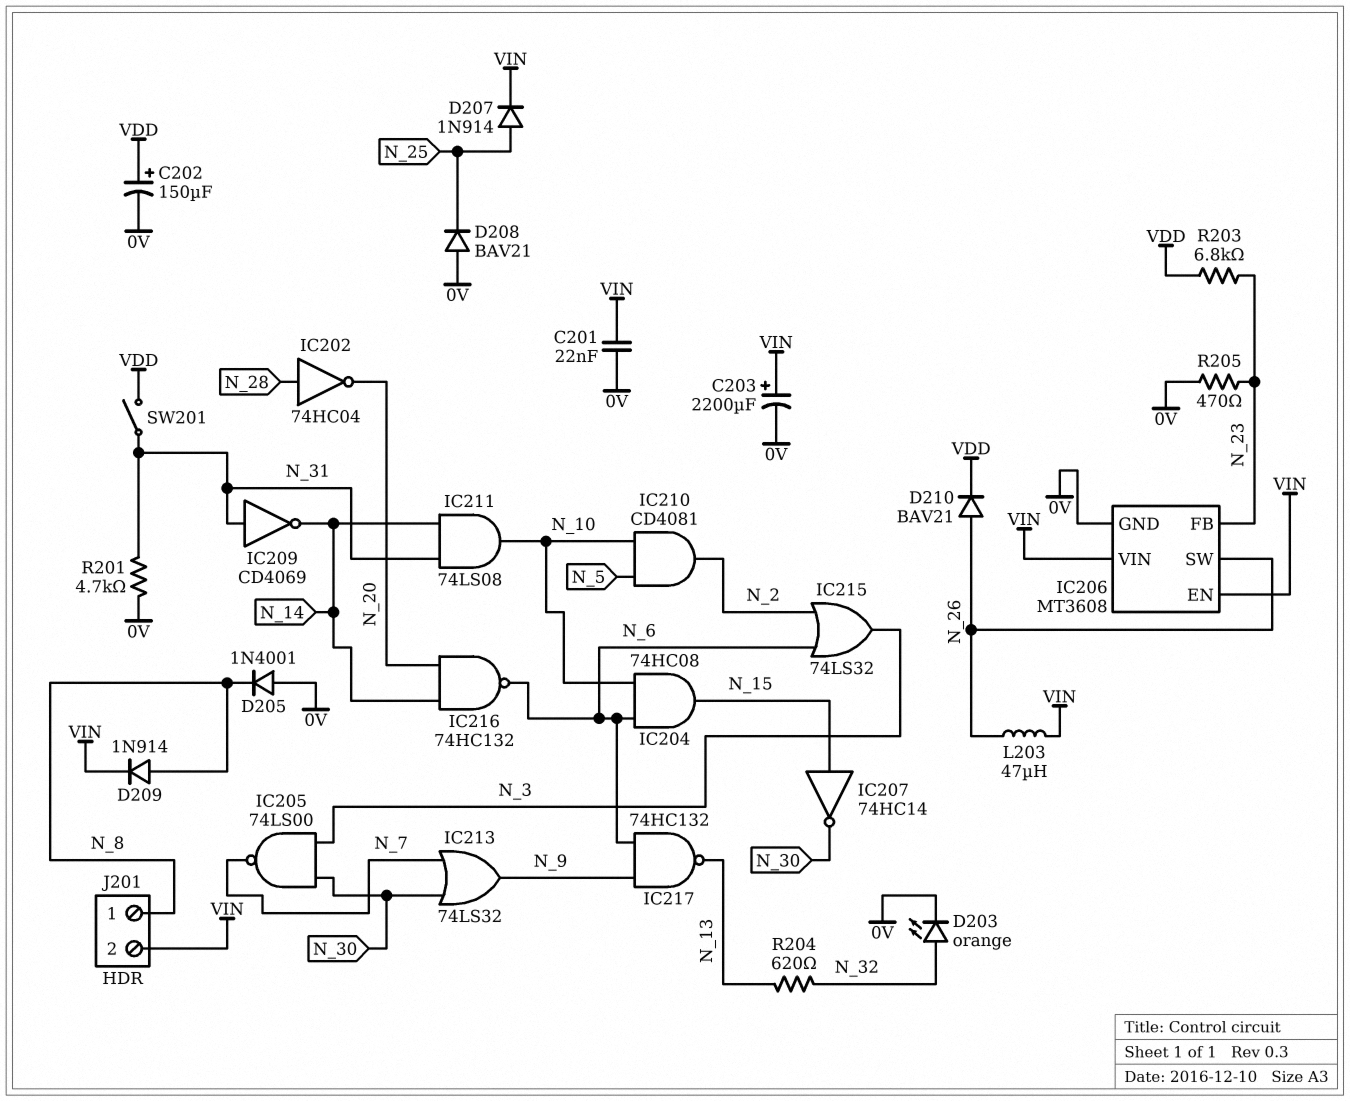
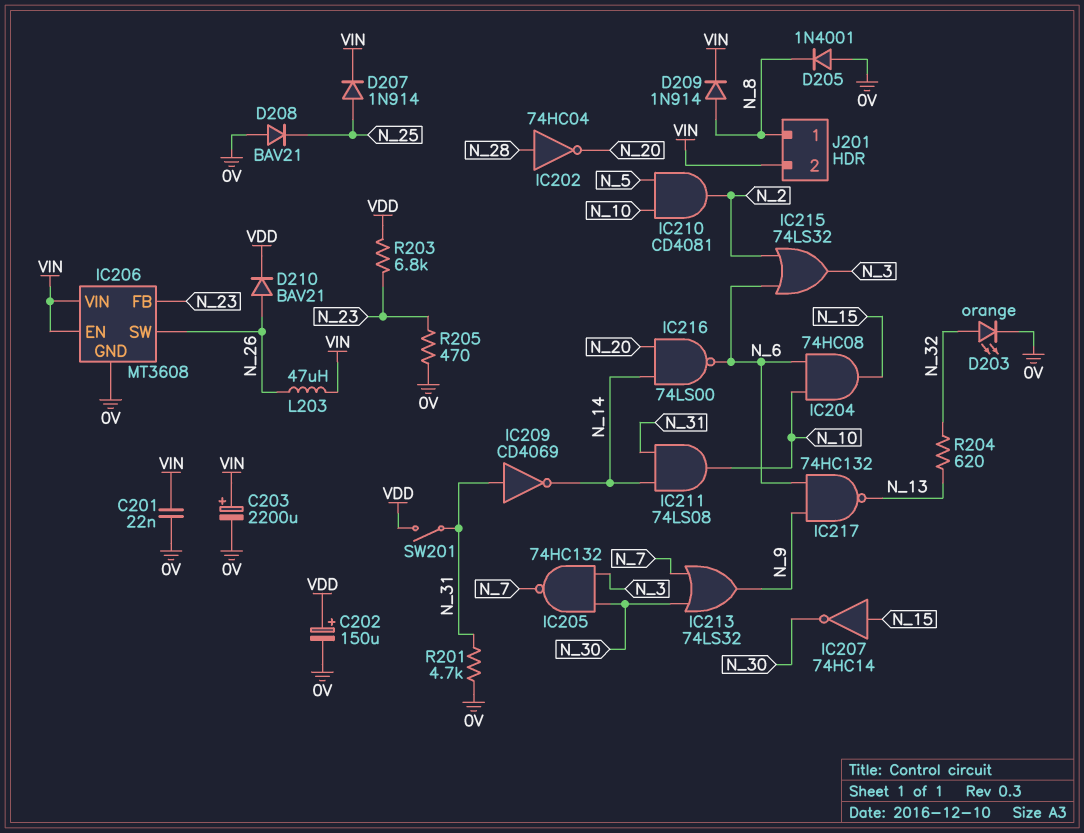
IC205: NAND 74LS00 (in N_3, in N_30, out N_7) -> NAND 74HC132 (in N_3, in N_30, out N_7)
IC216: NAND 74HC132 (in N_14, in N_20, out N_6) -> NAND 74LS00 (in N_14, in N_20, out N_6)

